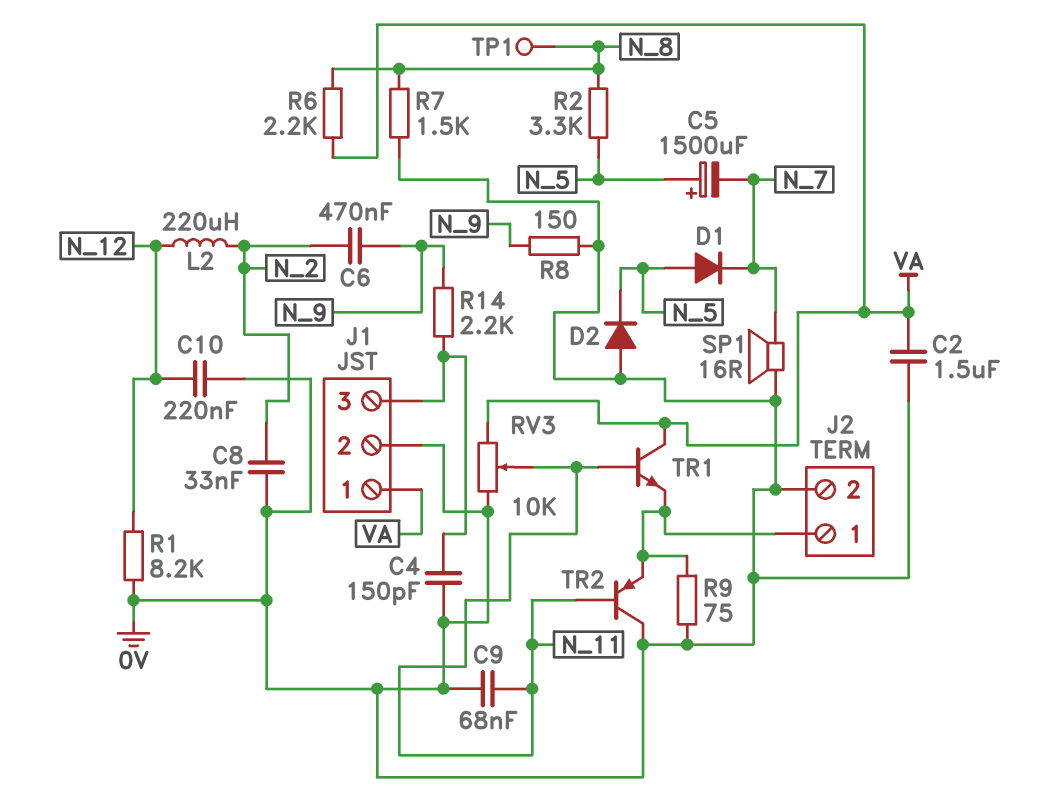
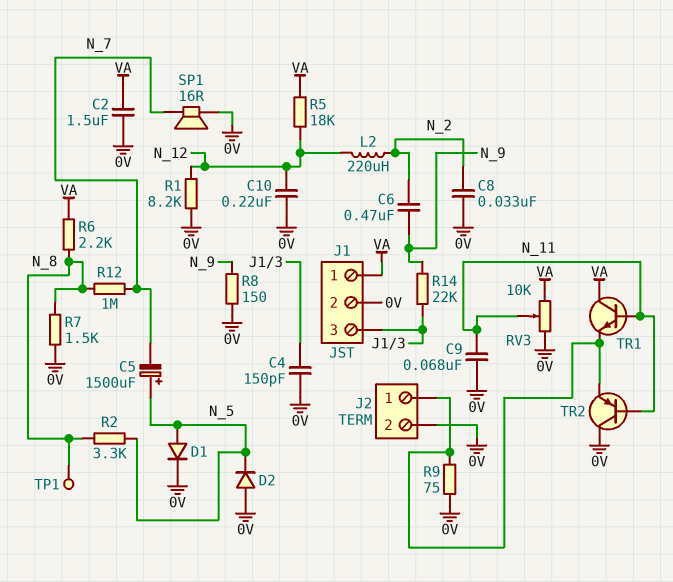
D1: diode (A N_5, K N_7) -> diode (A N_5, K 0V)
R5: none -> 18k (N_12, VA)
R12: none -> 1M (N_7, N_8)
R14: 2.2k (J1/3, N_9) -> 22k (J1/3, N_9)

